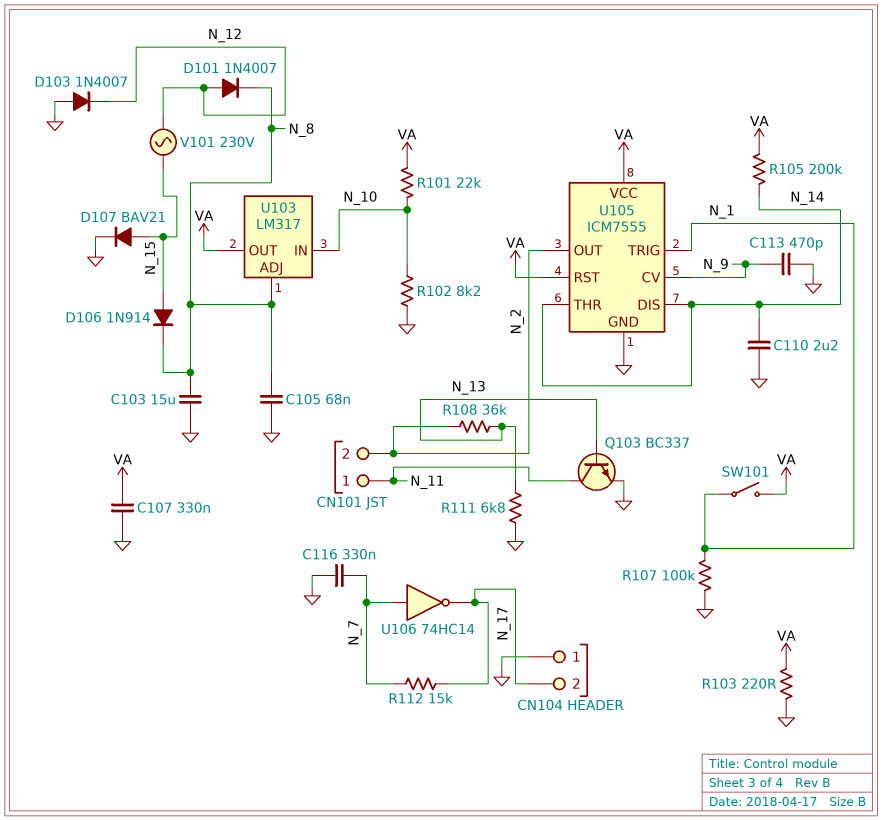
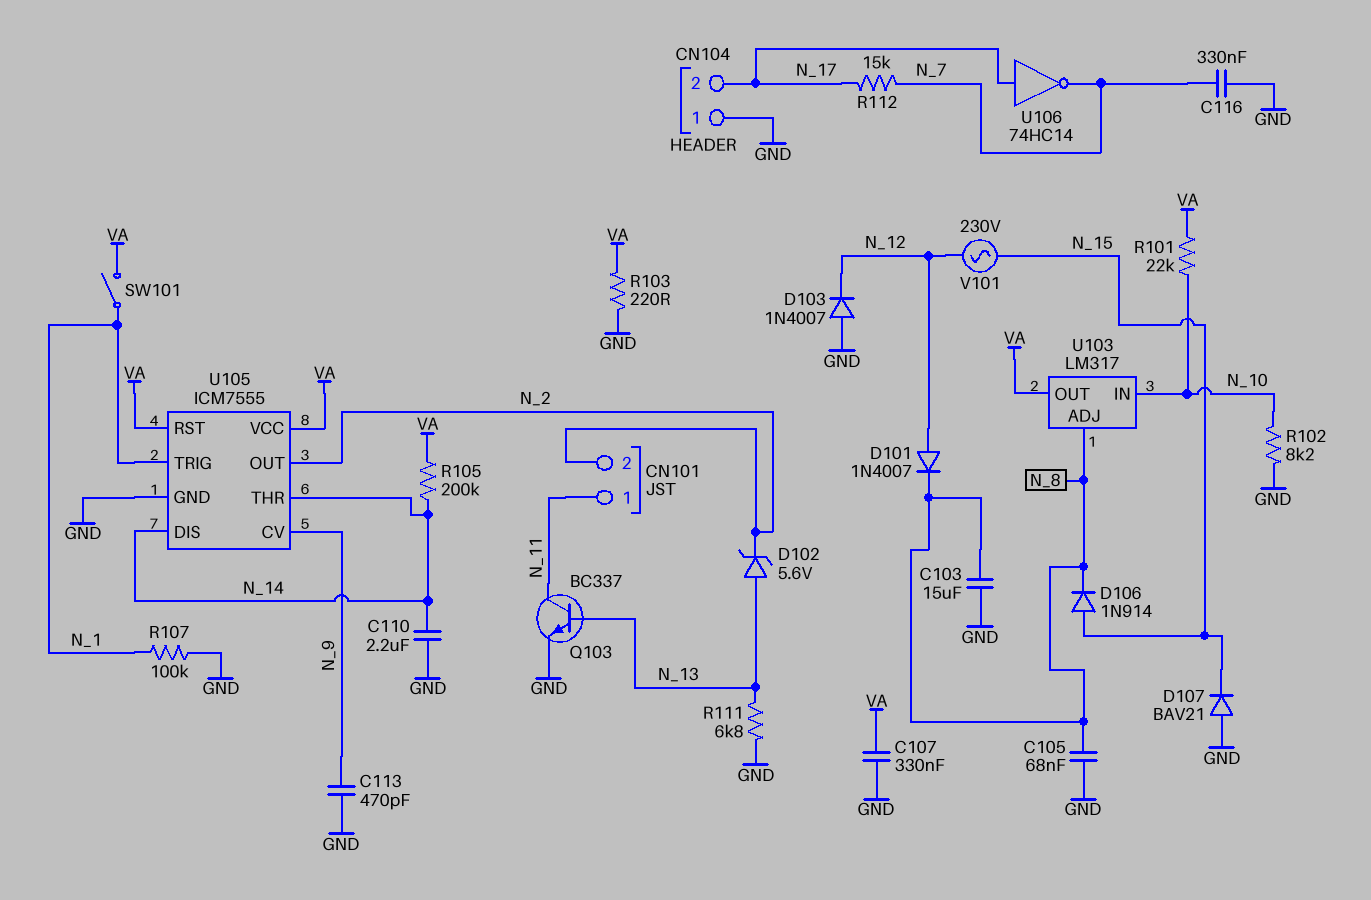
D102: none -> zener 5.6V (A N_13, K N_2)
D107: diode BAV21 (A N_15, K GND) -> diode BAV21 (A GND, K N_15)
R108: 36k (N_2, N_13) -> none
U106: NOT 74HC14 (in N_7, out N_17) -> NOT 74HC14 (in N_17, out N_7)

